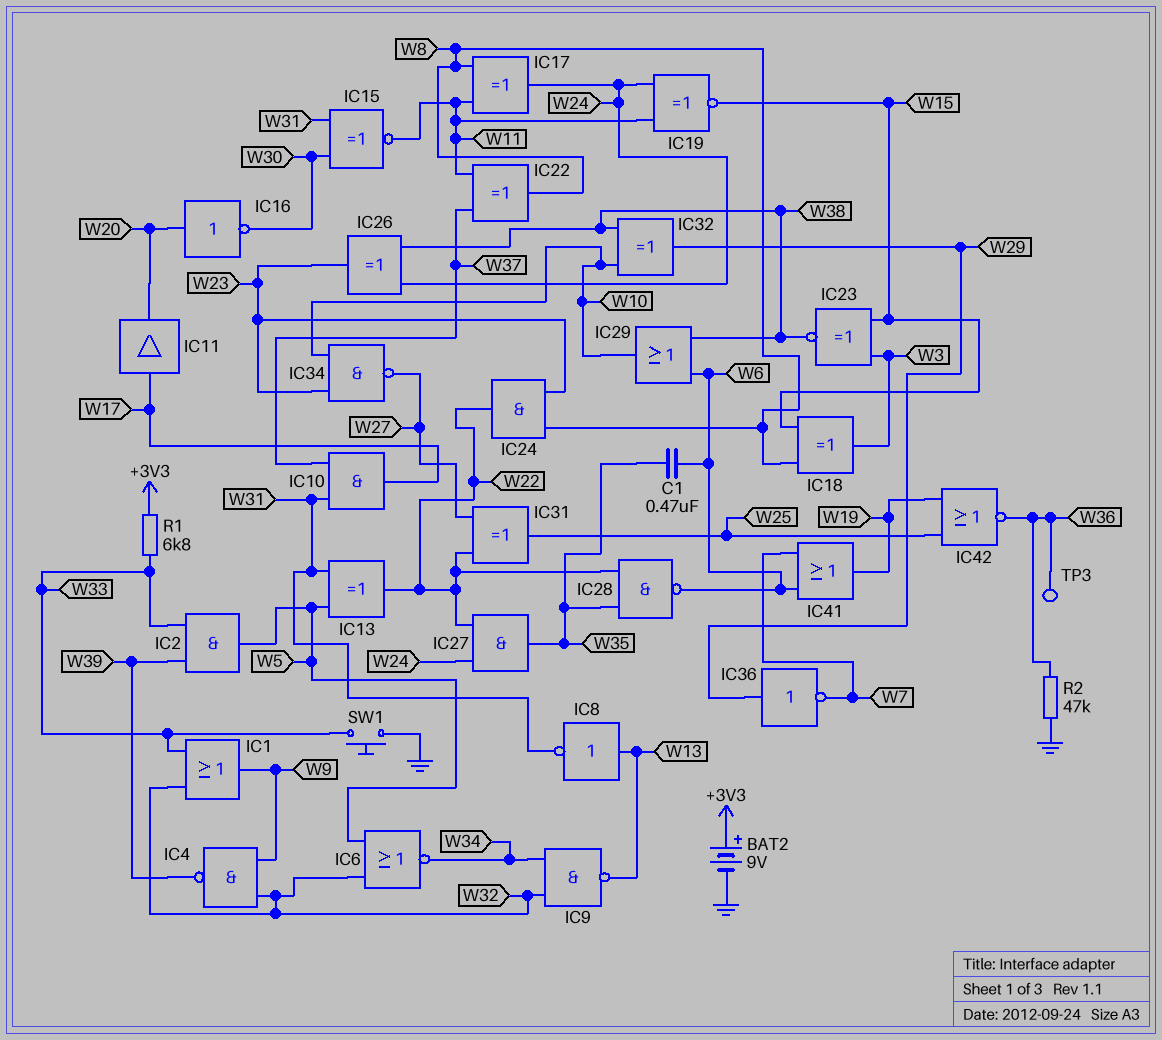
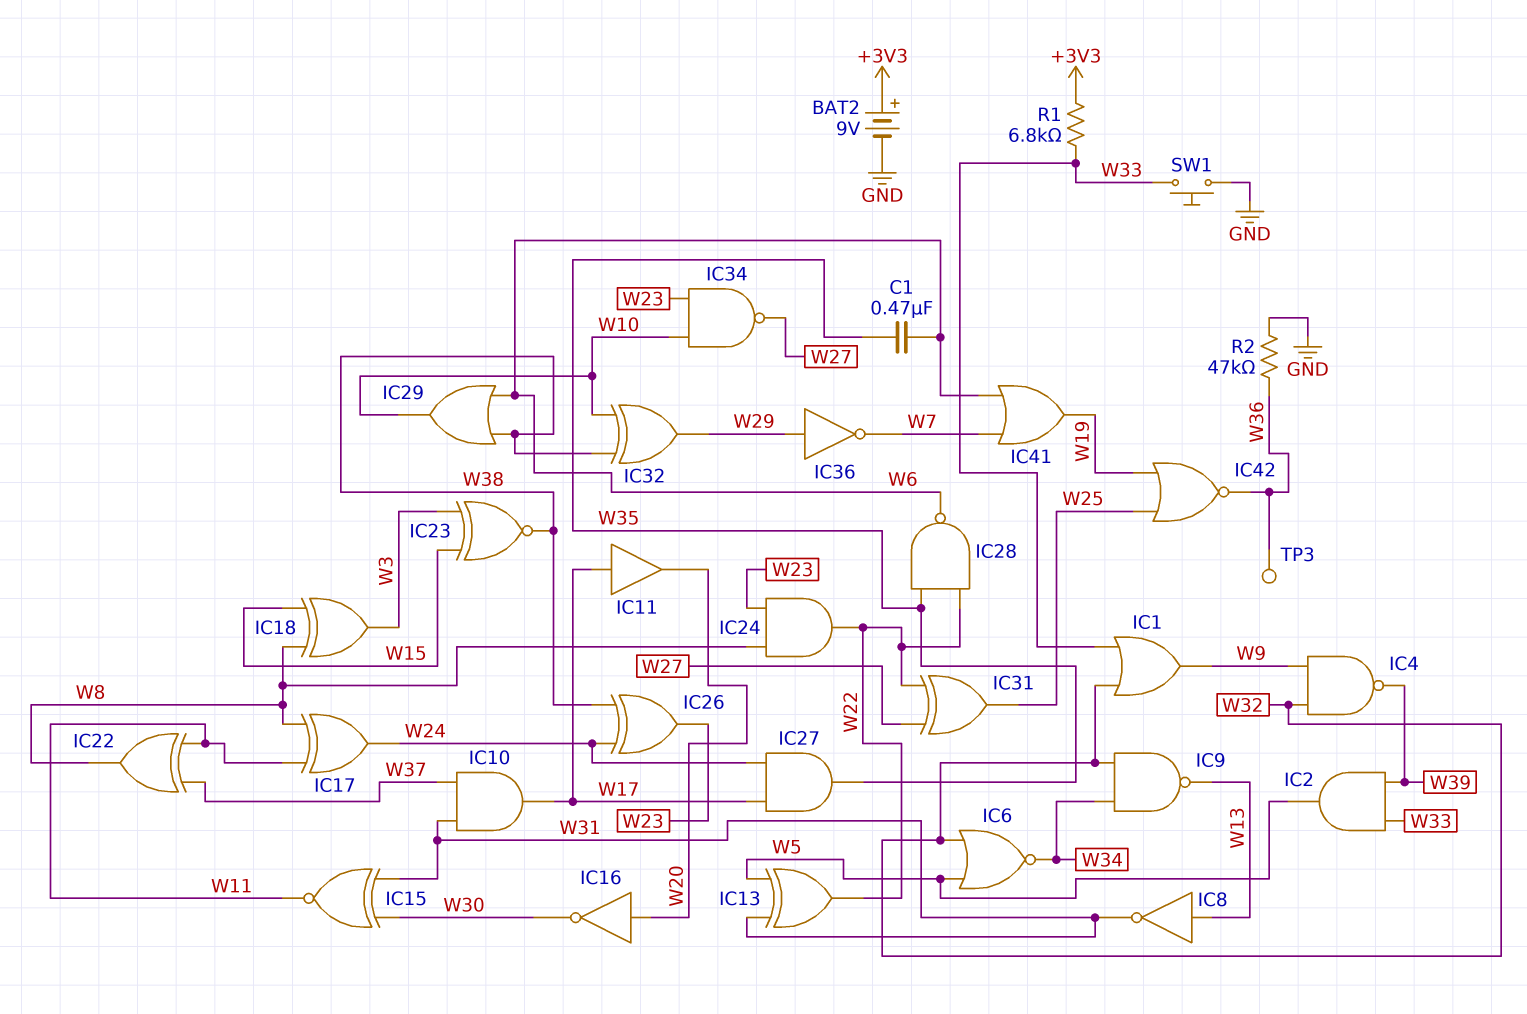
IC19: XNOR (in W11, in W24, out W15) -> none
IC27: AND (in W22, in W24, out W35) -> AND (in W17, in W24, out W35)

